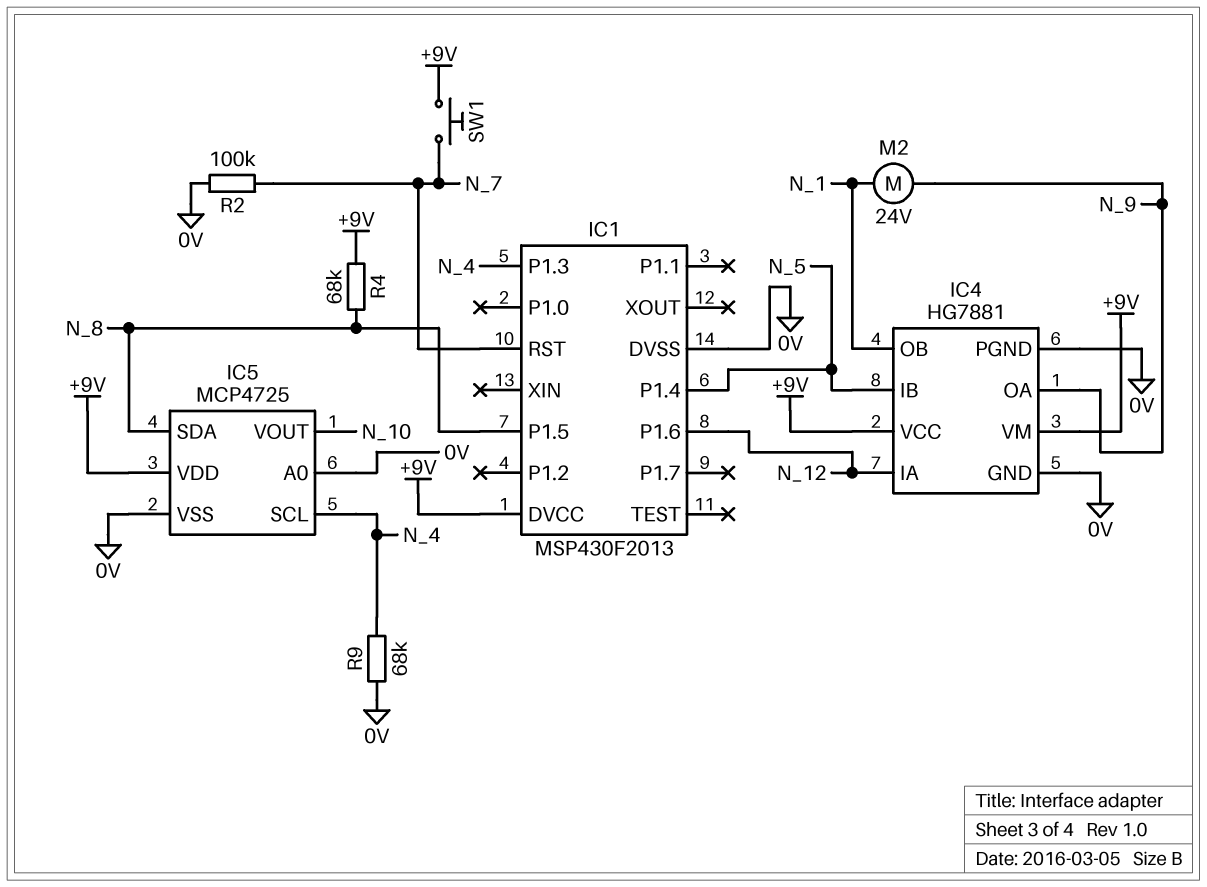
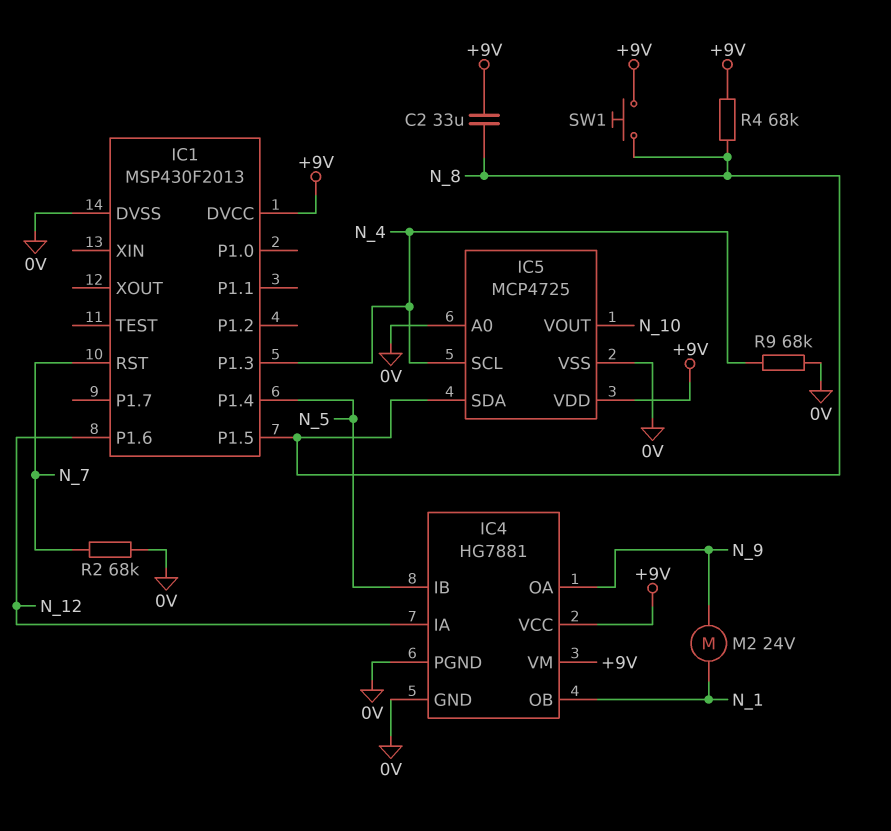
C2: none -> 33uF (+9V, N_8)
R2: 100k (0V, N_7) -> 68k (0V, N_7)
SW1: button (+9V, N_7) -> button (+9V, N_8)

